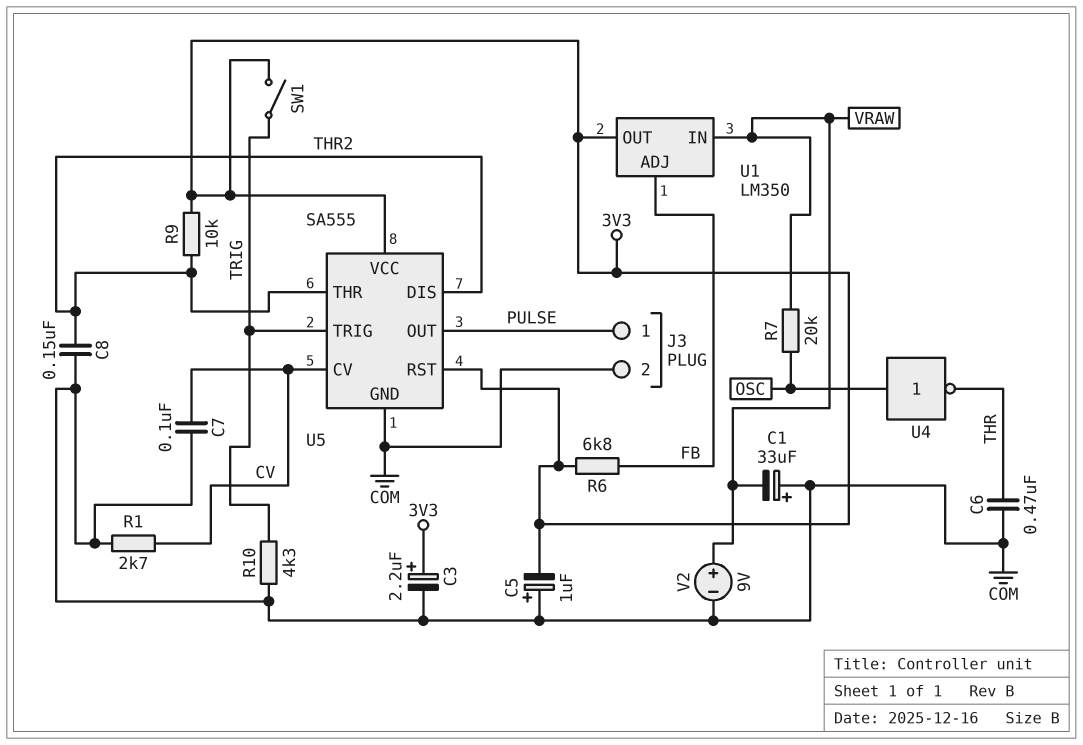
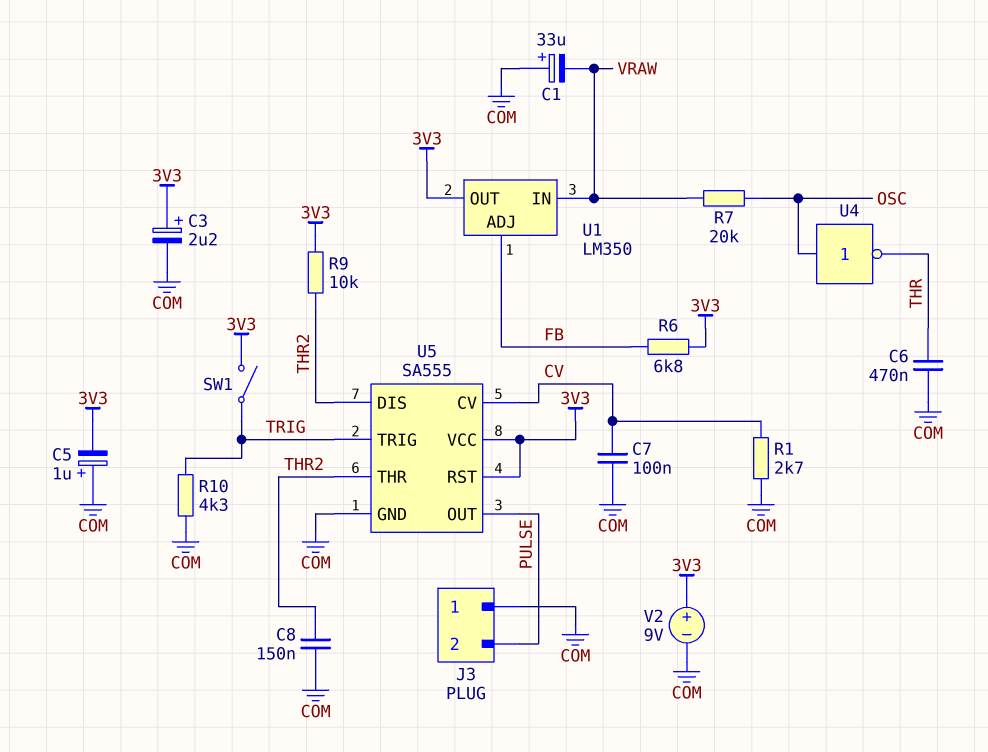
J3 pin 1: PULSE -> COM
J3 pin 2: COM -> PULSE
V2: 9V (plus VRAW, minus COM) -> 9V (plus 3V3, minus COM)

